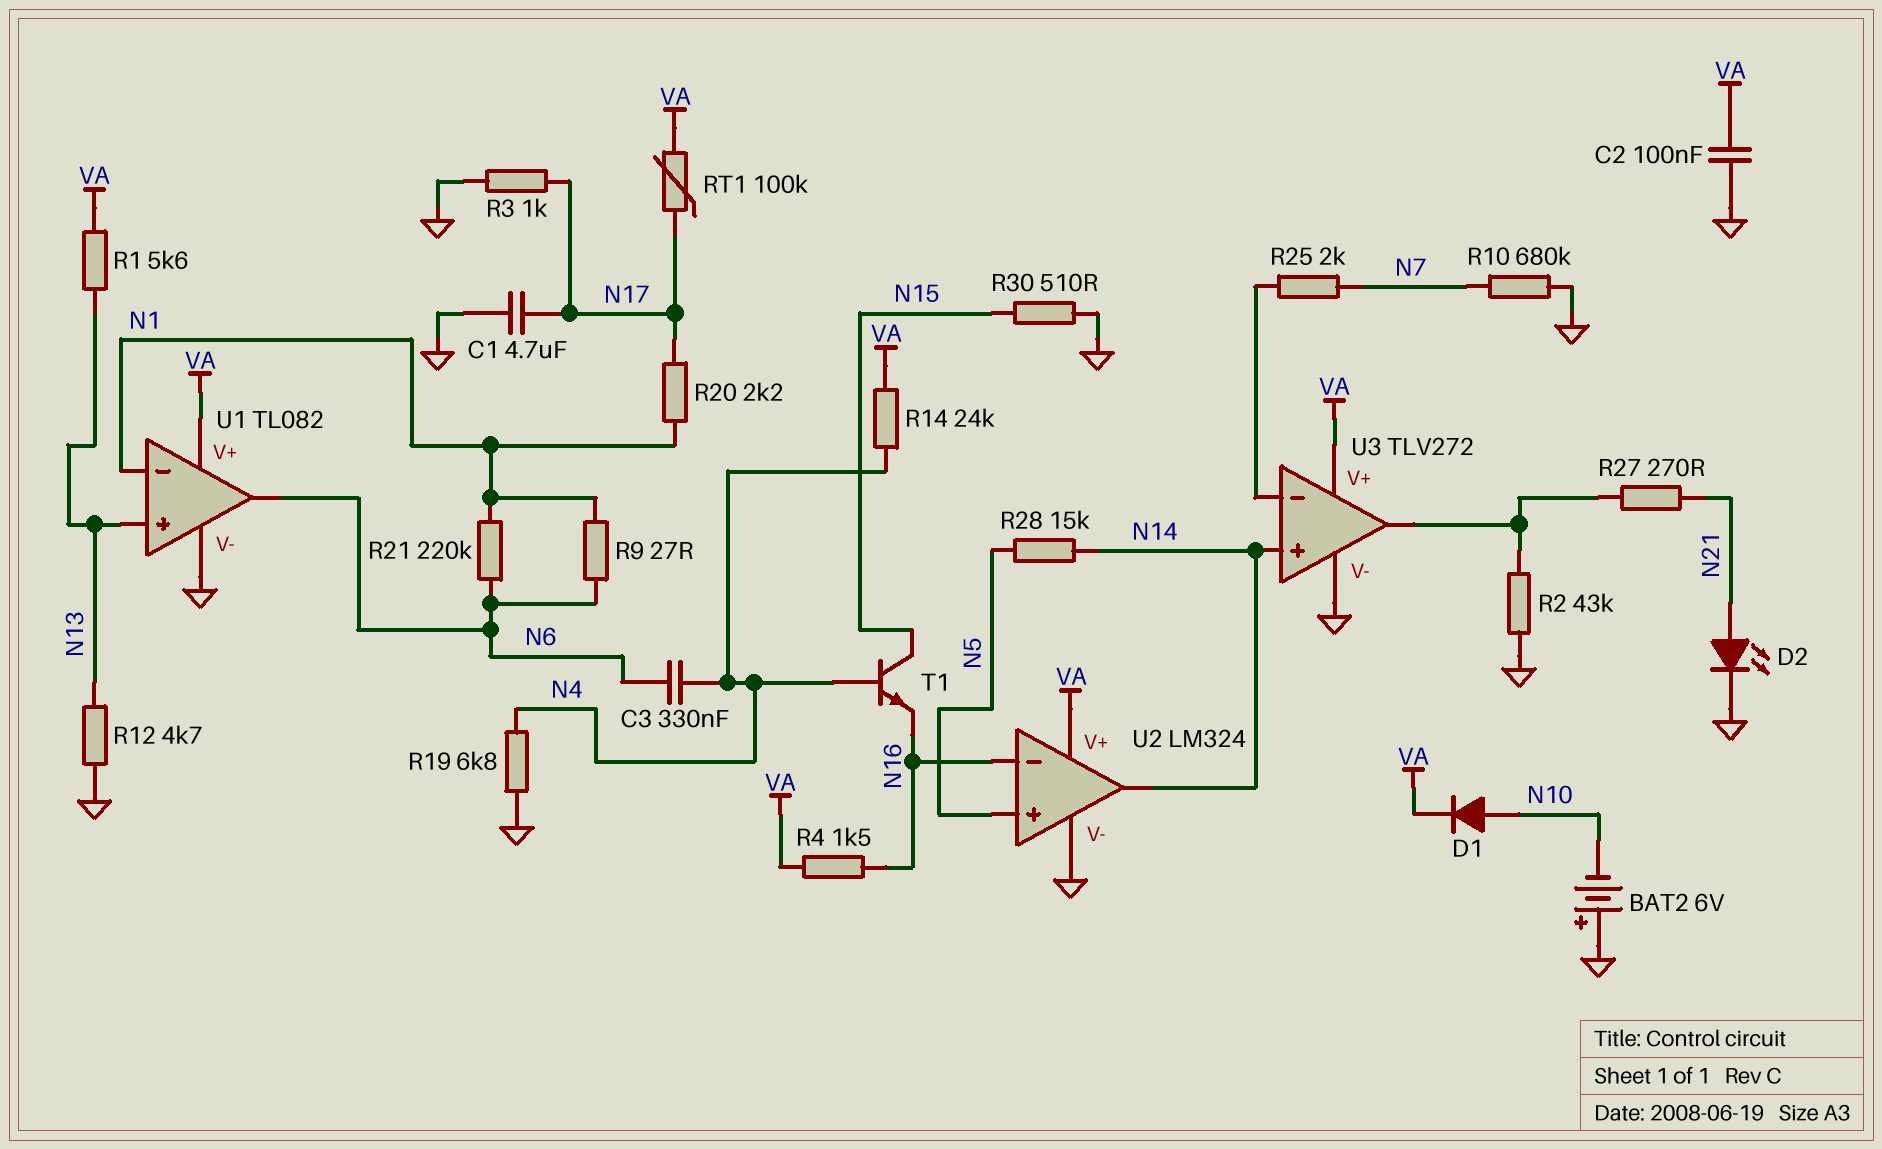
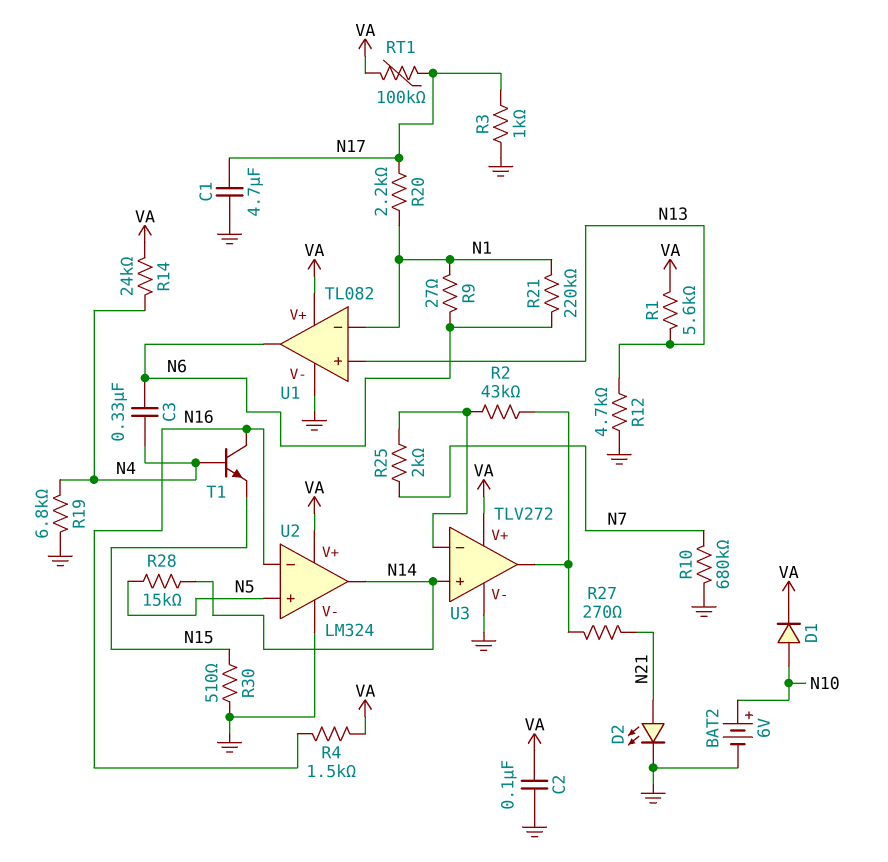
BAT2: 6V (plus GND, minus N10) -> 6V (plus N10, minus GND)
R2: 43k (GND, U3/out) -> 43k (U3/in-, U3/out)
T1: NPN (B N4, C N15, E N16) -> NPN (B N4, C N16, E N15)

